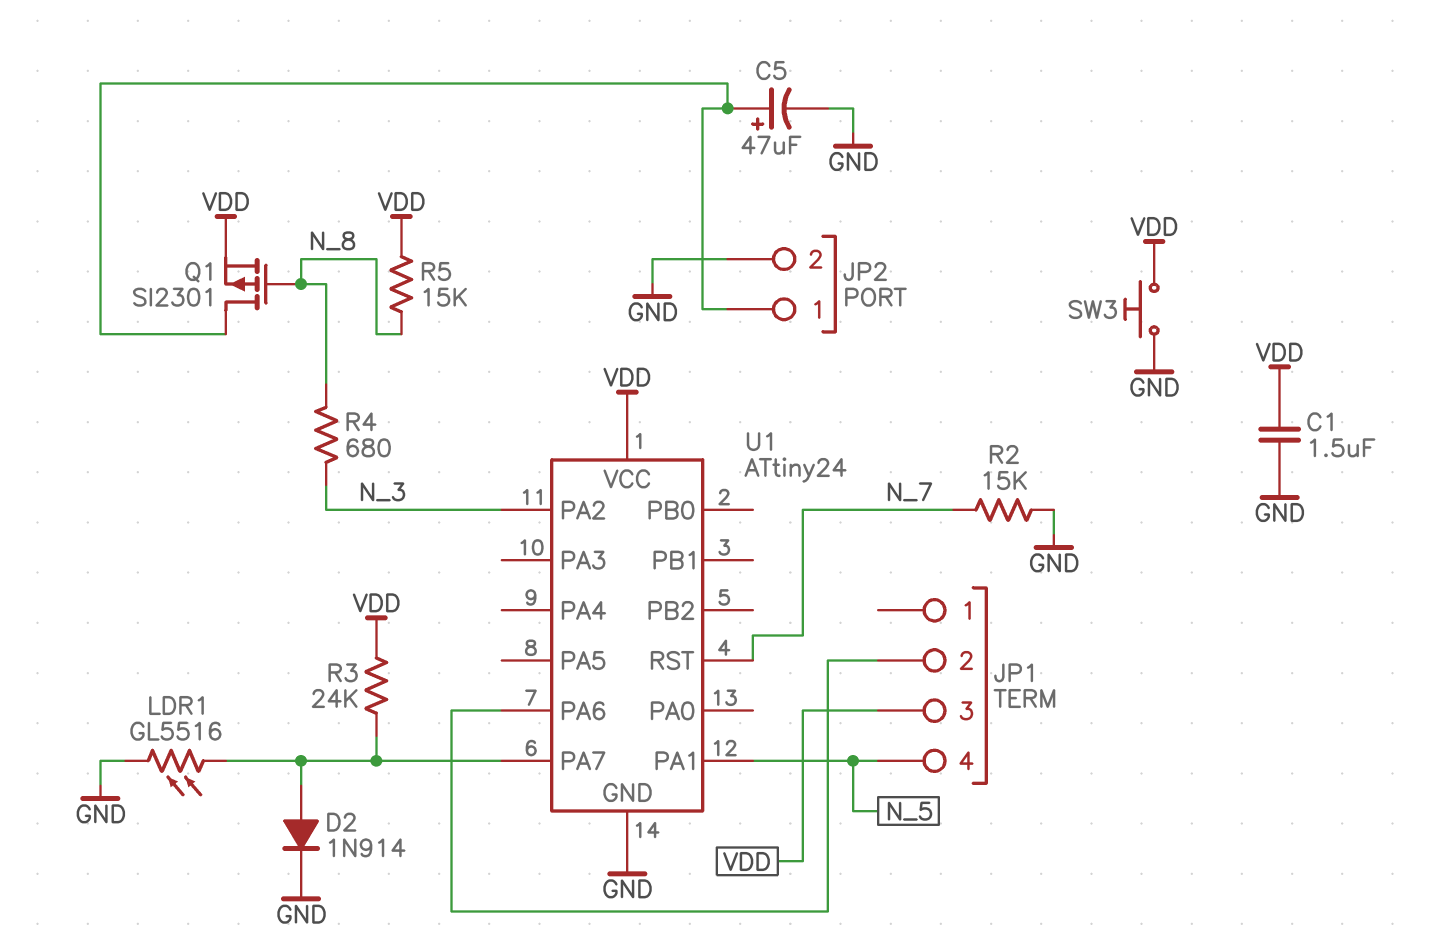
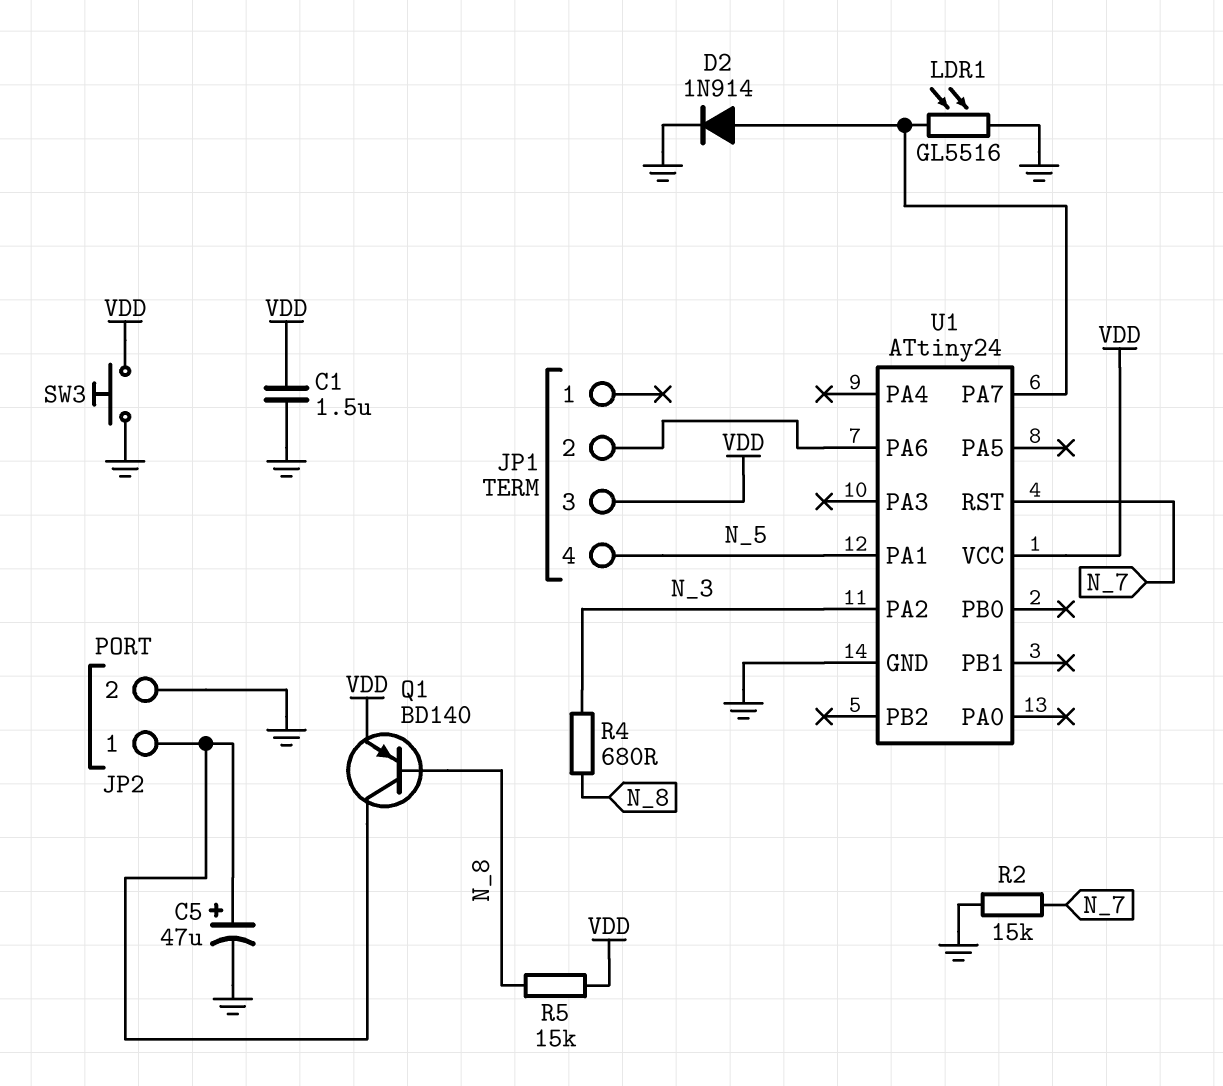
Q1: PMOS SI2301 (G N_8, D JP2/1, S VDD) -> PNP BD140 (B N_8, C JP2/1, E VDD)
R3: 24k (U1/PA7, VDD) -> none

